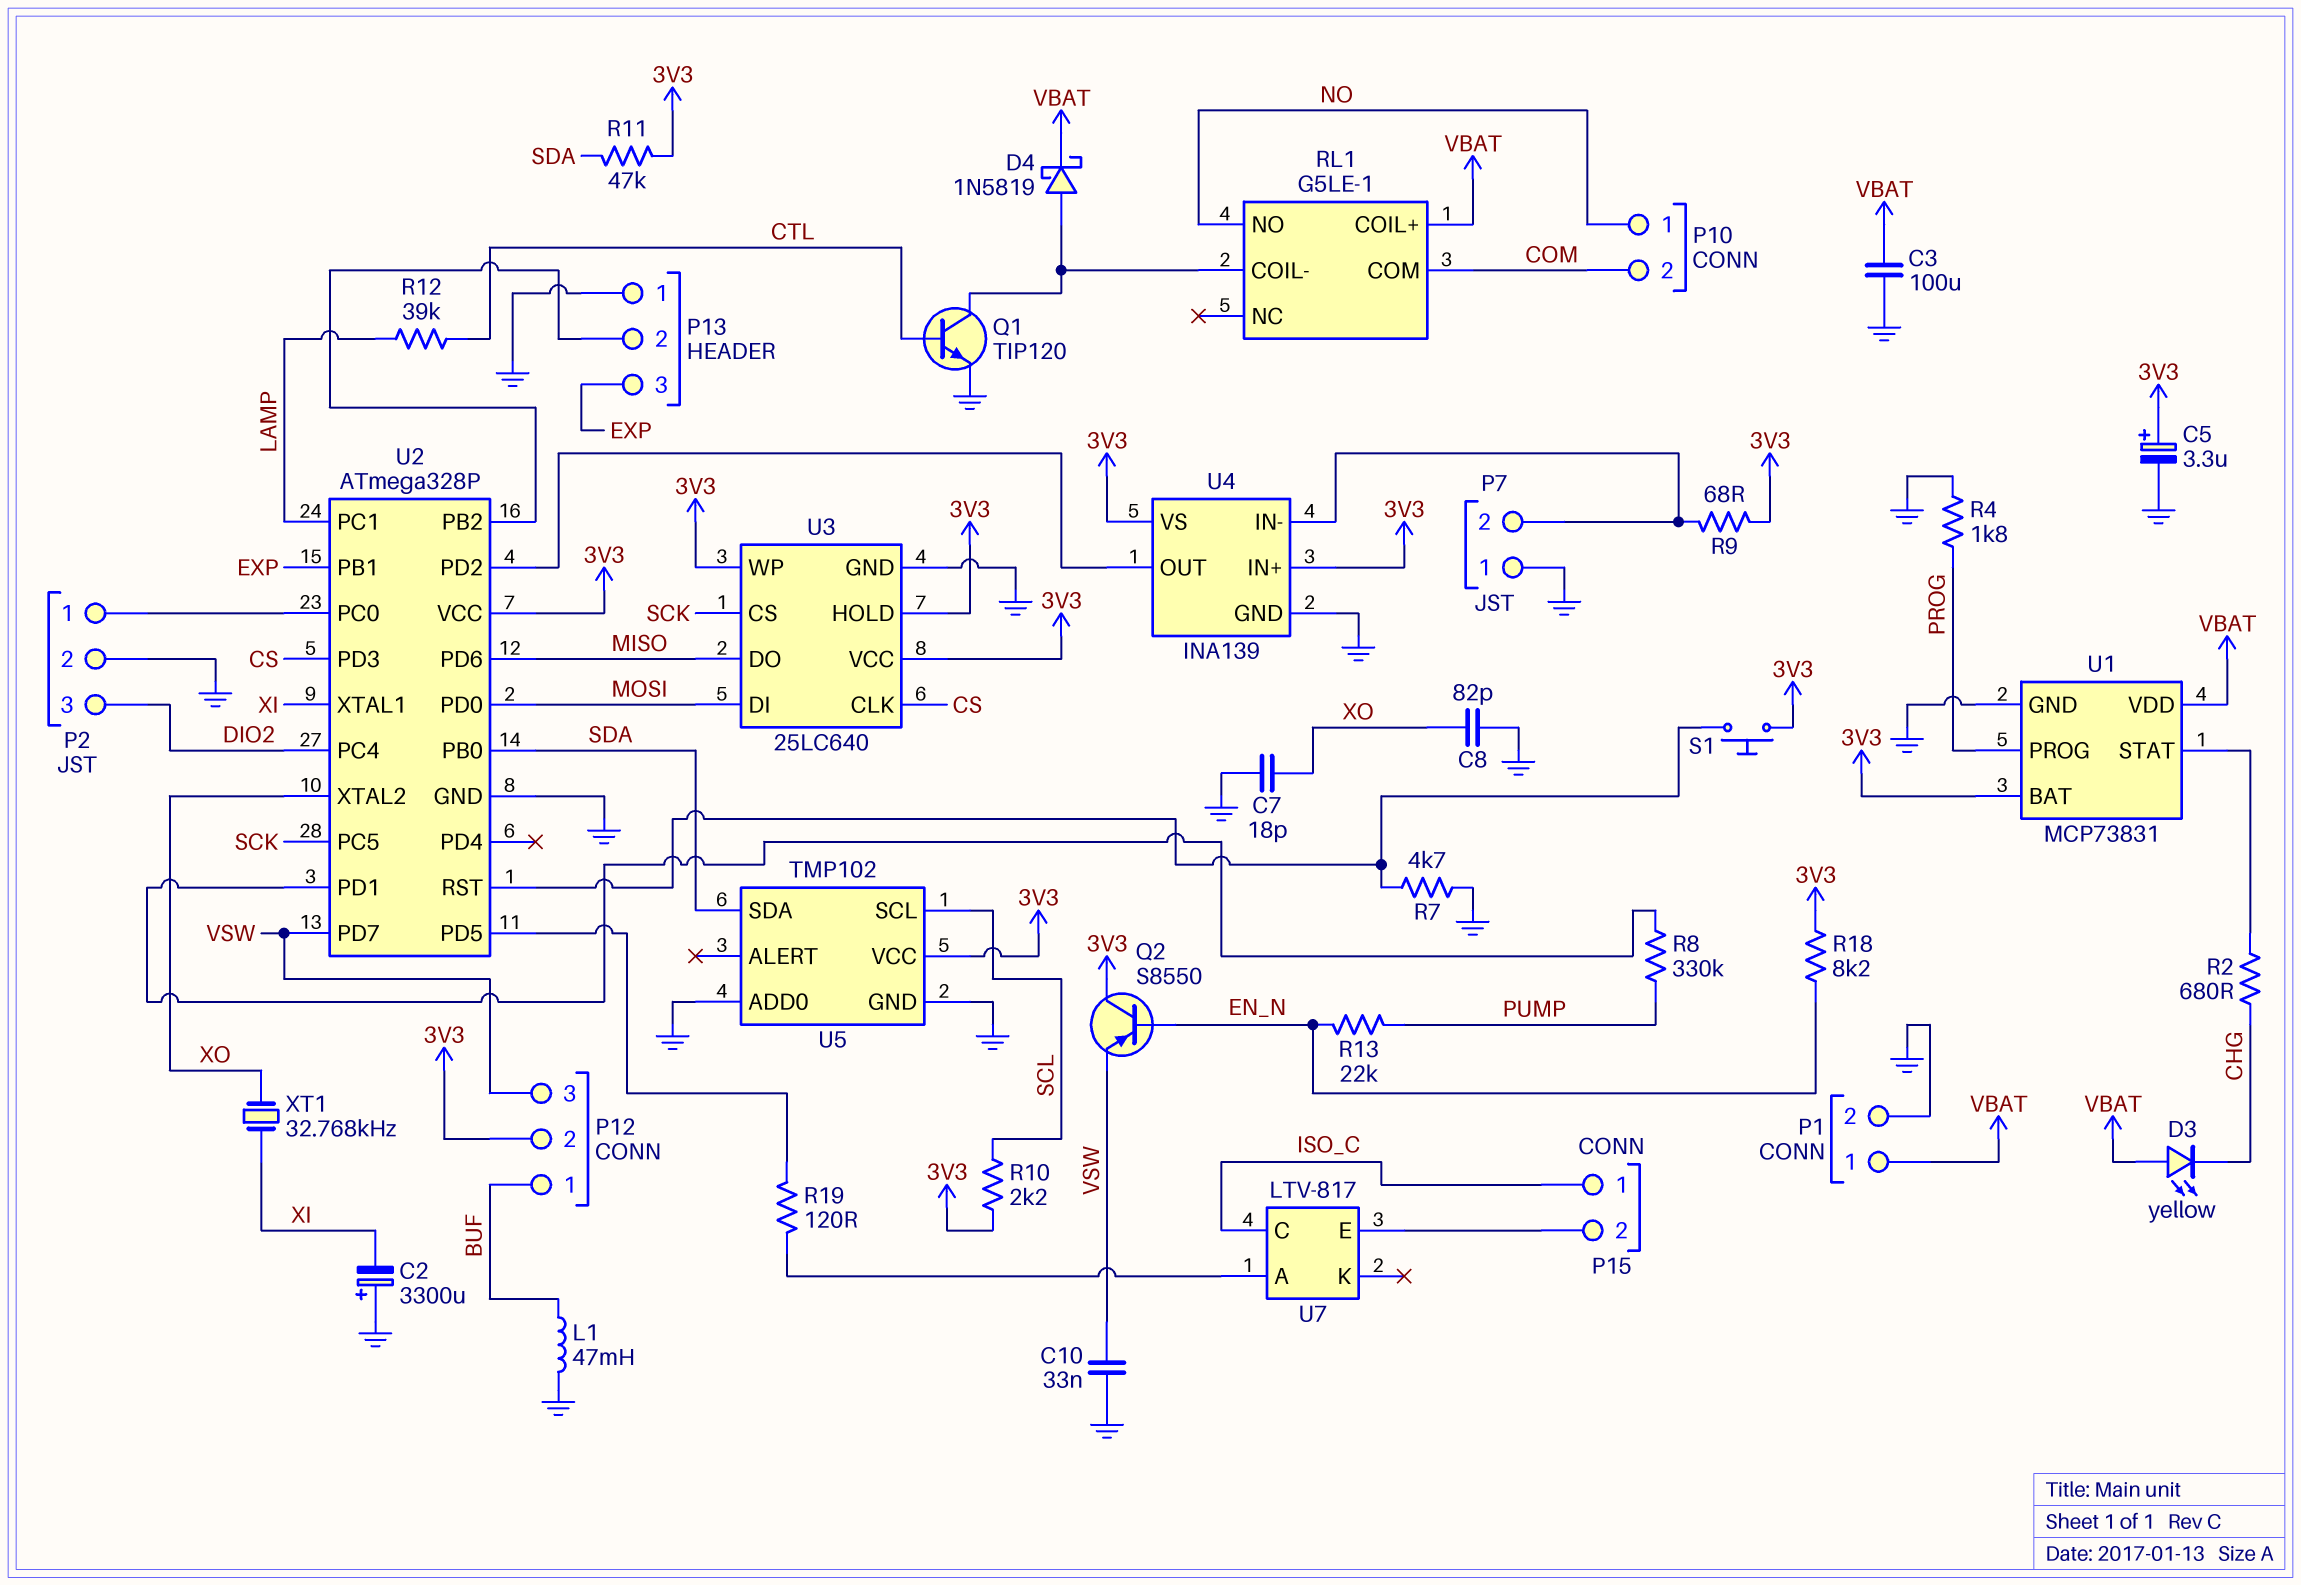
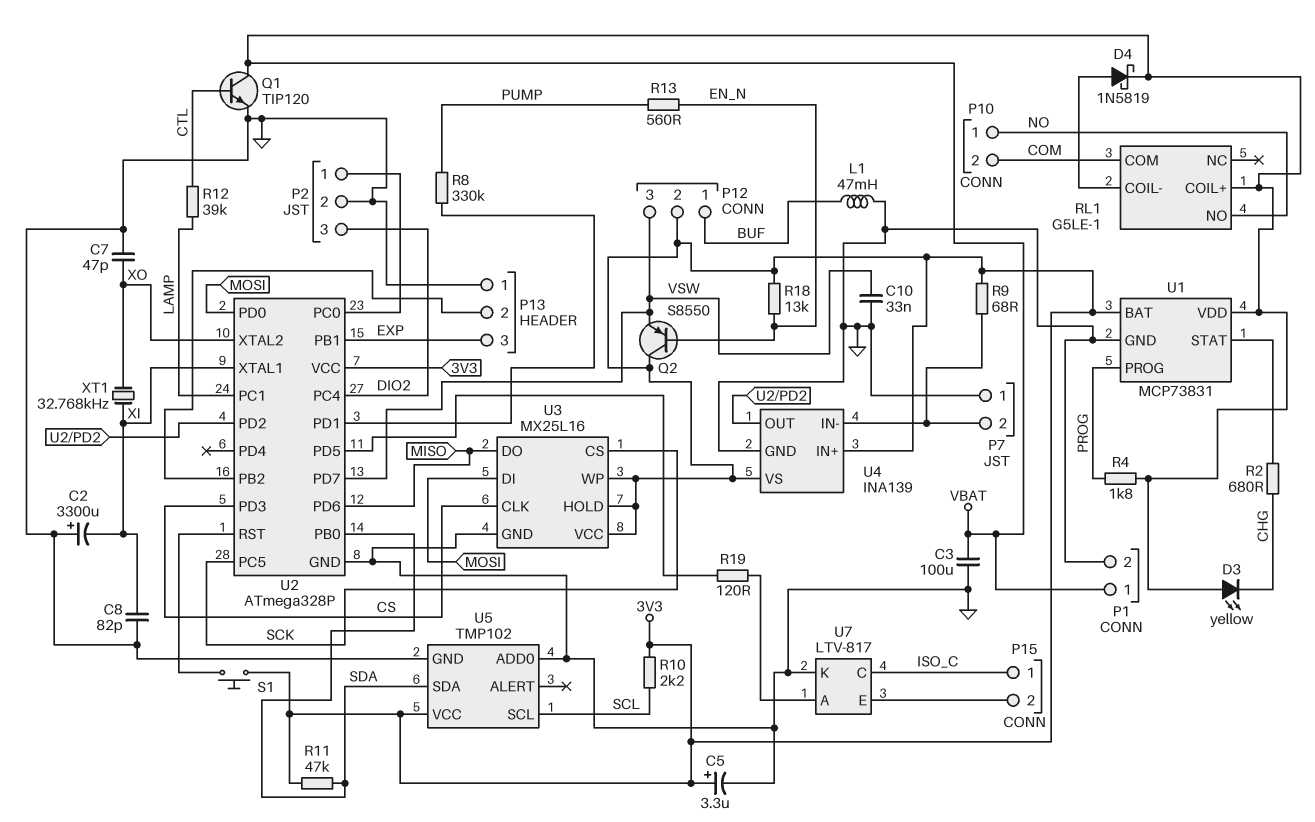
C7: 18pF (GND, XO) -> 47pF (GND, XO)
C8: 82pF (GND, XO) -> 82pF (GND, XI)
Q1: NPN TIP120 (B CTL, C RL1/COIL-, E GND) -> NPN TIP120 (B CTL, C VBAT, E GND)
R4: 1.8k (GND, PROG) -> 1.8k (PROG, VBAT)
R7: 4.7k (GND, U2/RST) -> none
R13: 22k (EN_N, PUMP) -> 560 (EN_N, PUMP)
R18: 8.2k (3V3, EN_N) -> 13k (3V3, EN_N)
U3: 25LC640 -> MX25L16
U7 pin K: none -> GND

